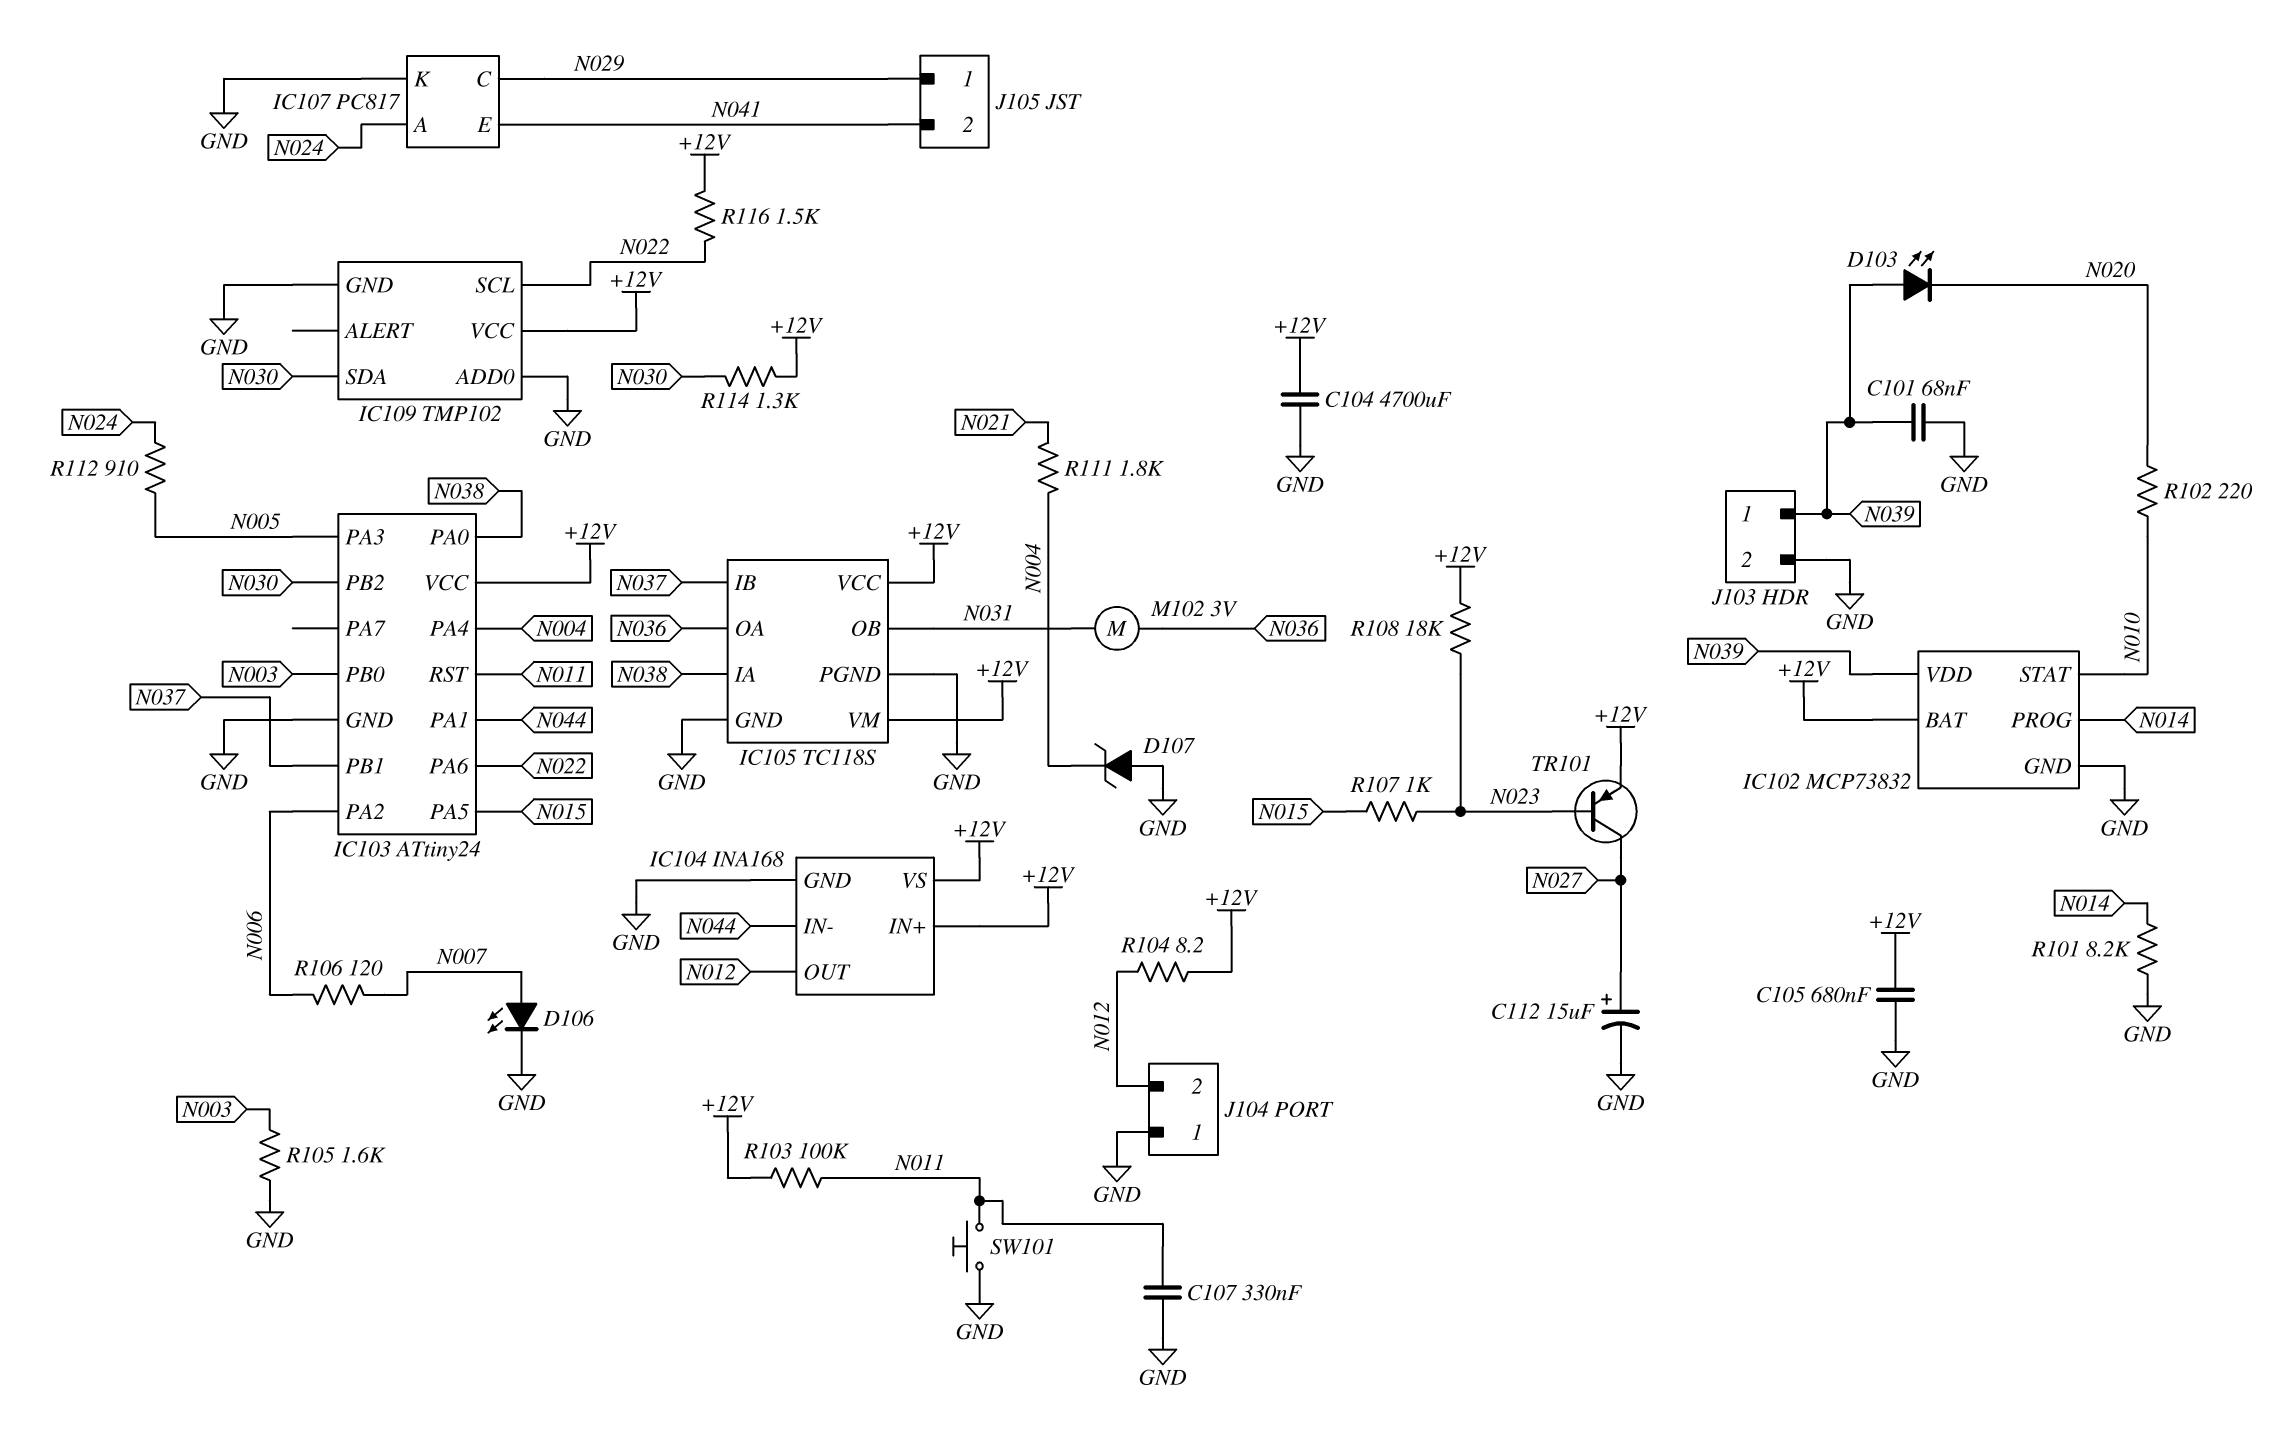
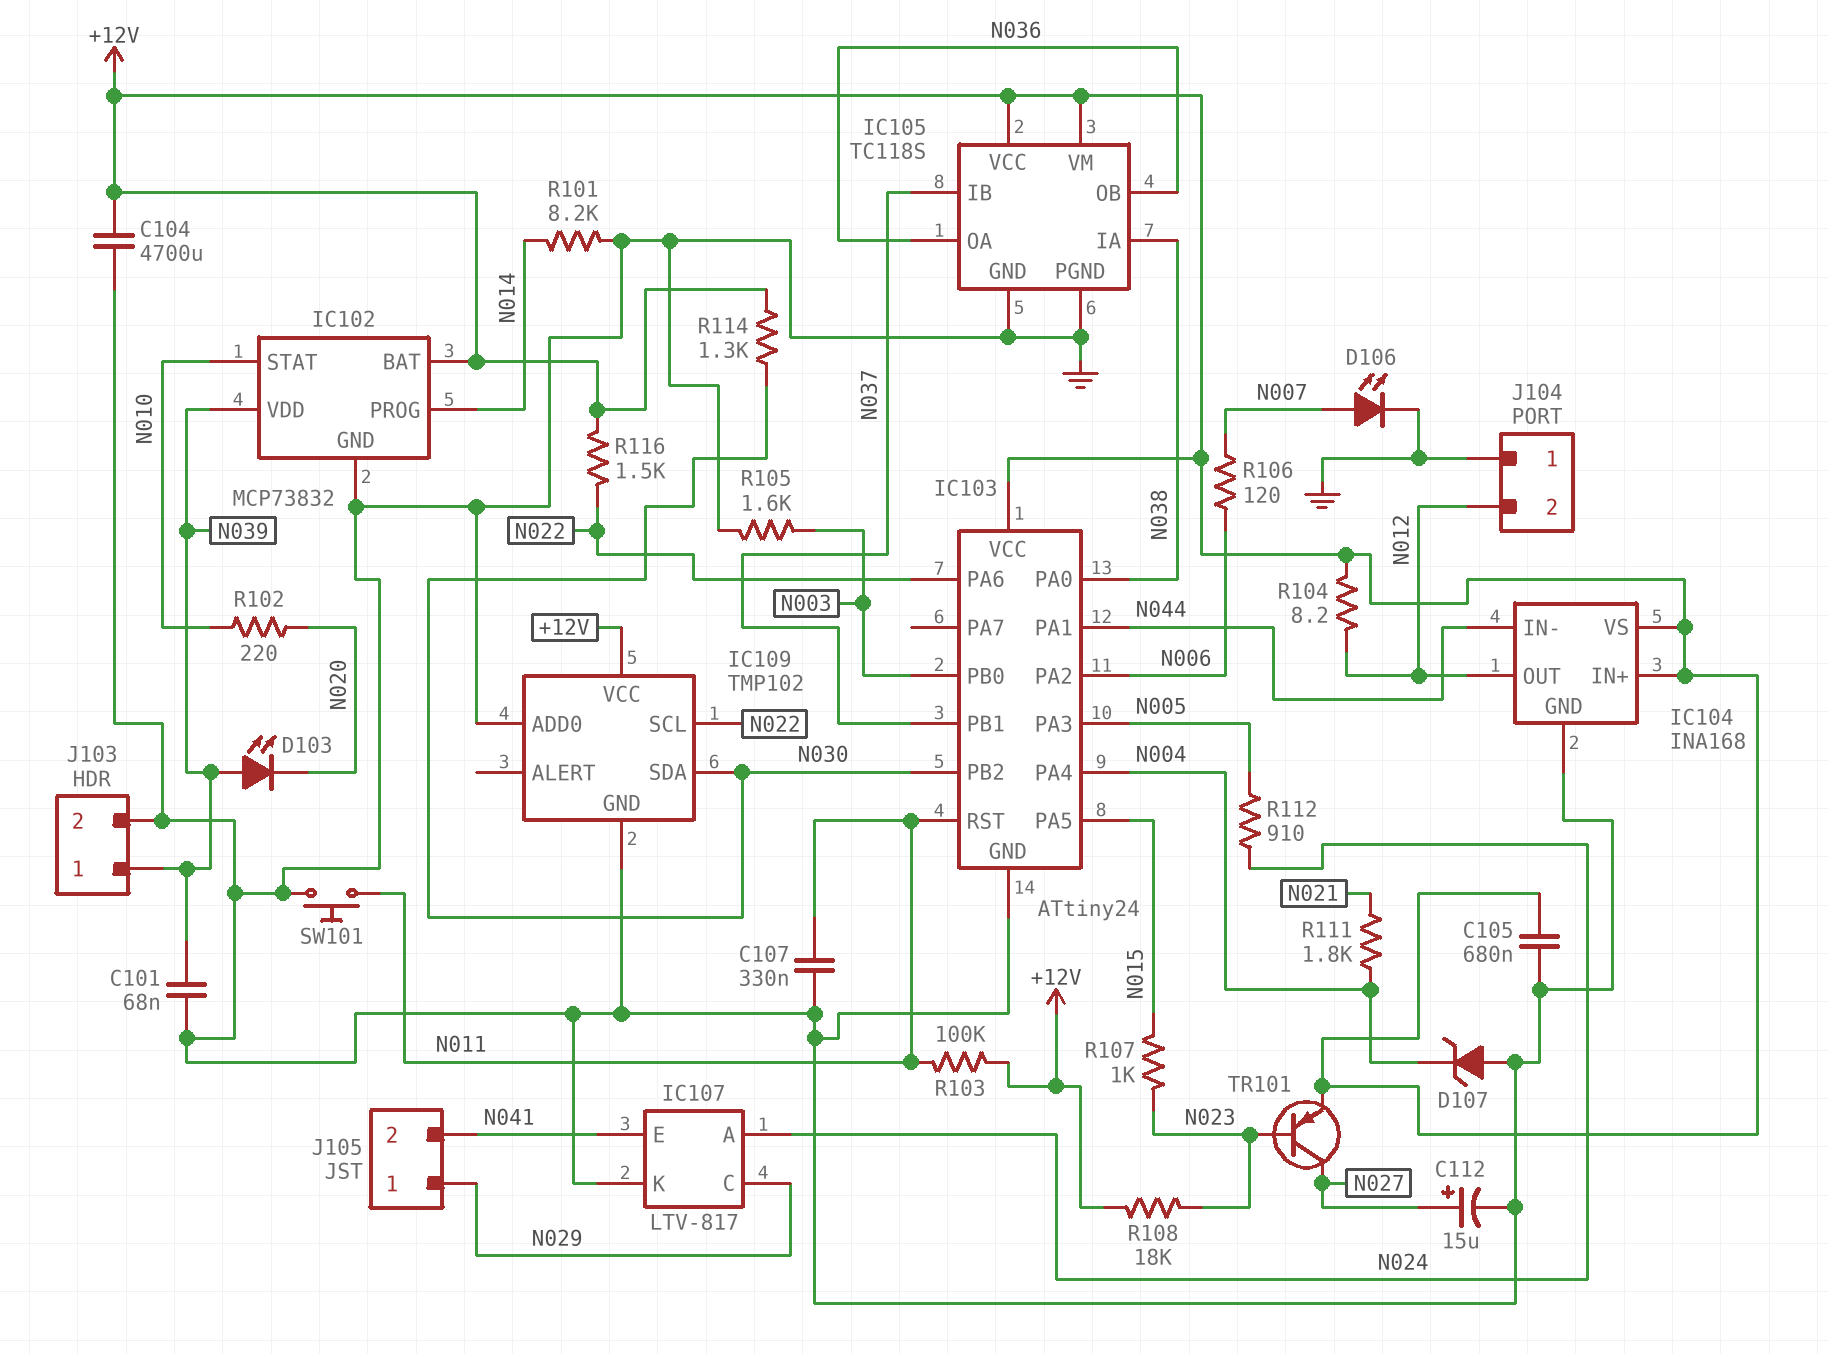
IC105 pin OB: N031 -> N036
IC107: PC817 -> LTV-817
M102: motor 3V (N031, N036) -> none

